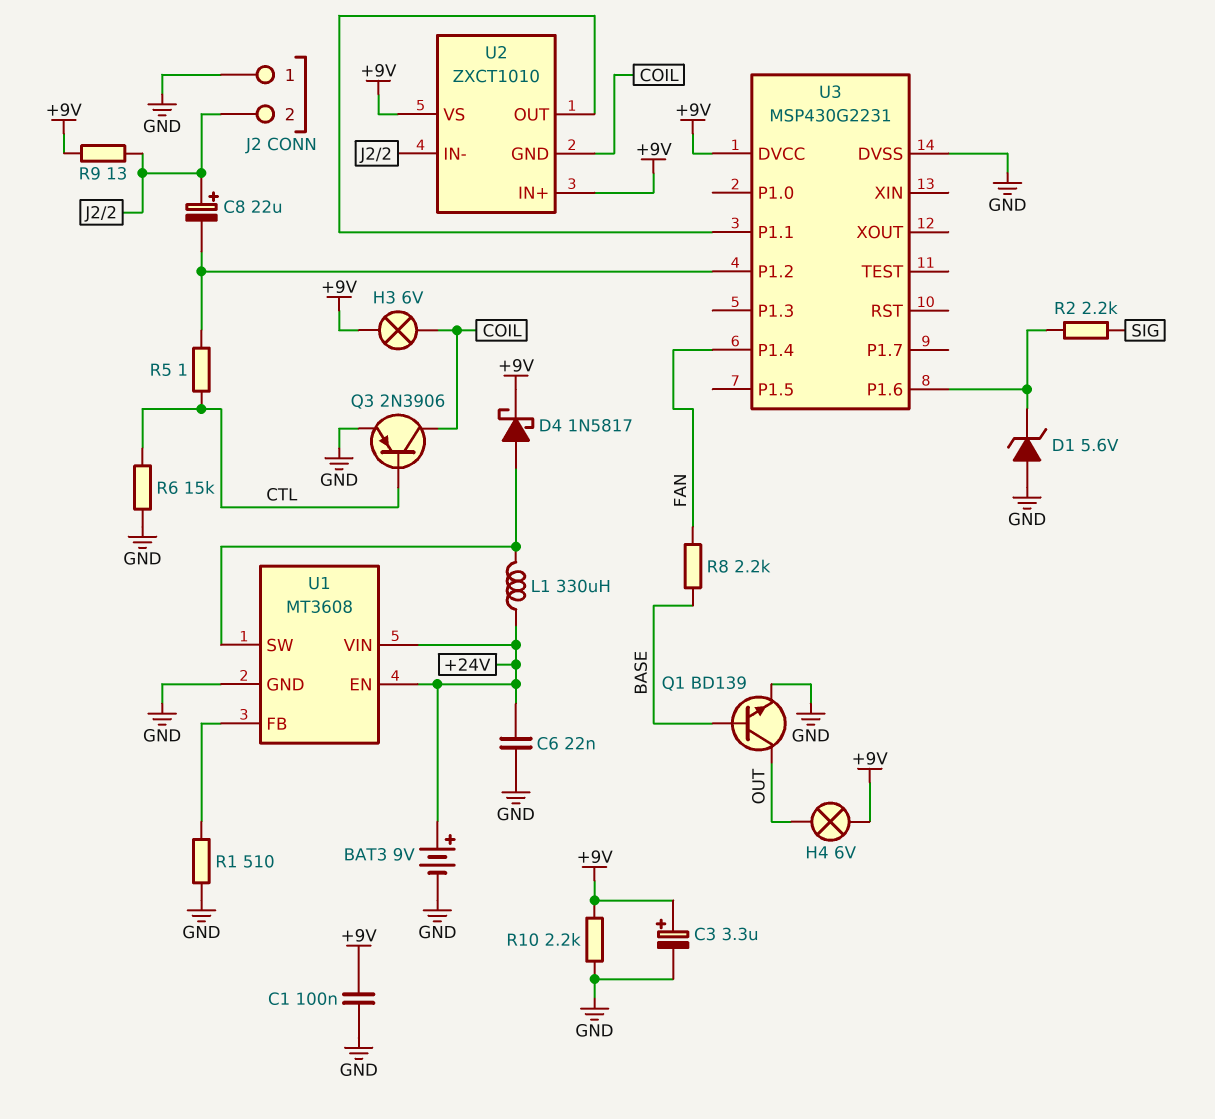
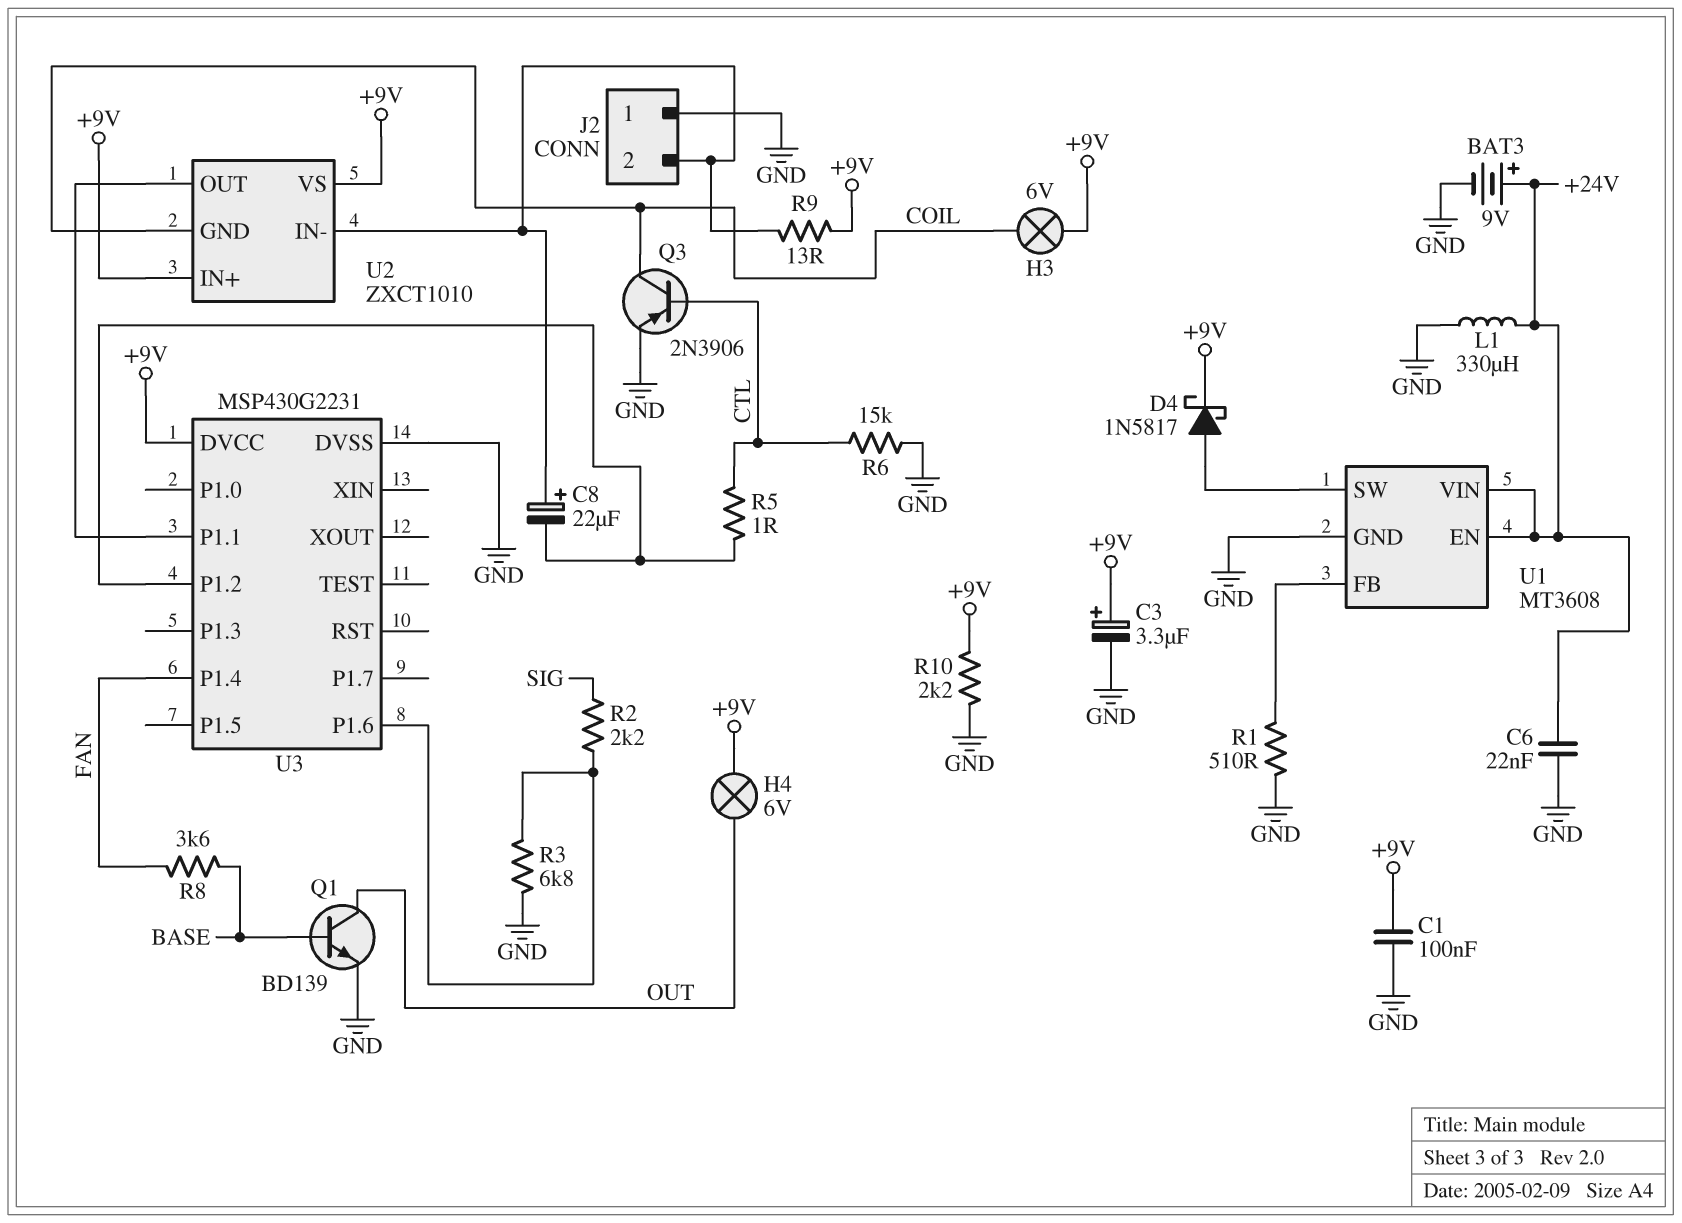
D1: zener 5.6V (A GND, K U3/P1.6) -> none
L1: 330uH (+24V, U1/SW) -> 330uH (+24V, GND)
R3: none -> 6.8k (GND, U3/P1.6)
R8: 2.2k (BASE, FAN) -> 3.6k (BASE, FAN)

